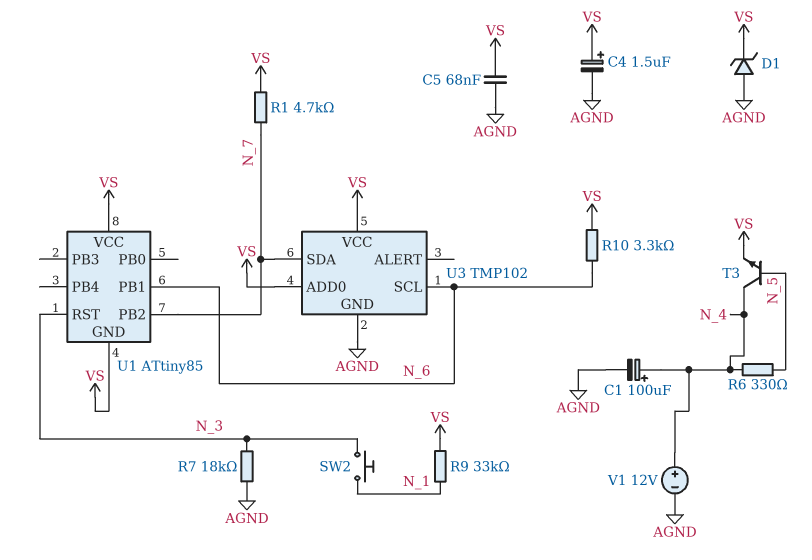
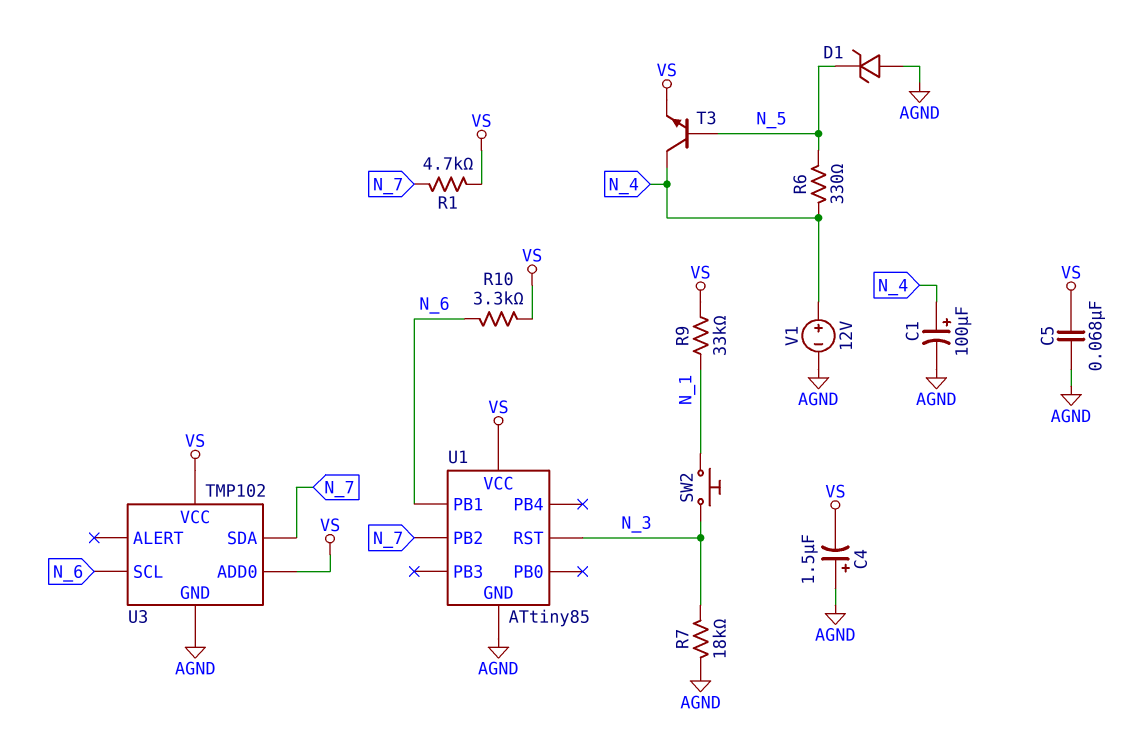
C4: 1.5uF (plus VS, minus AGND) -> 1.5uF (plus AGND, minus VS)
D1: zener (A AGND, K VS) -> zener (A AGND, K N_5)
U1 pin GND: VS -> AGND

